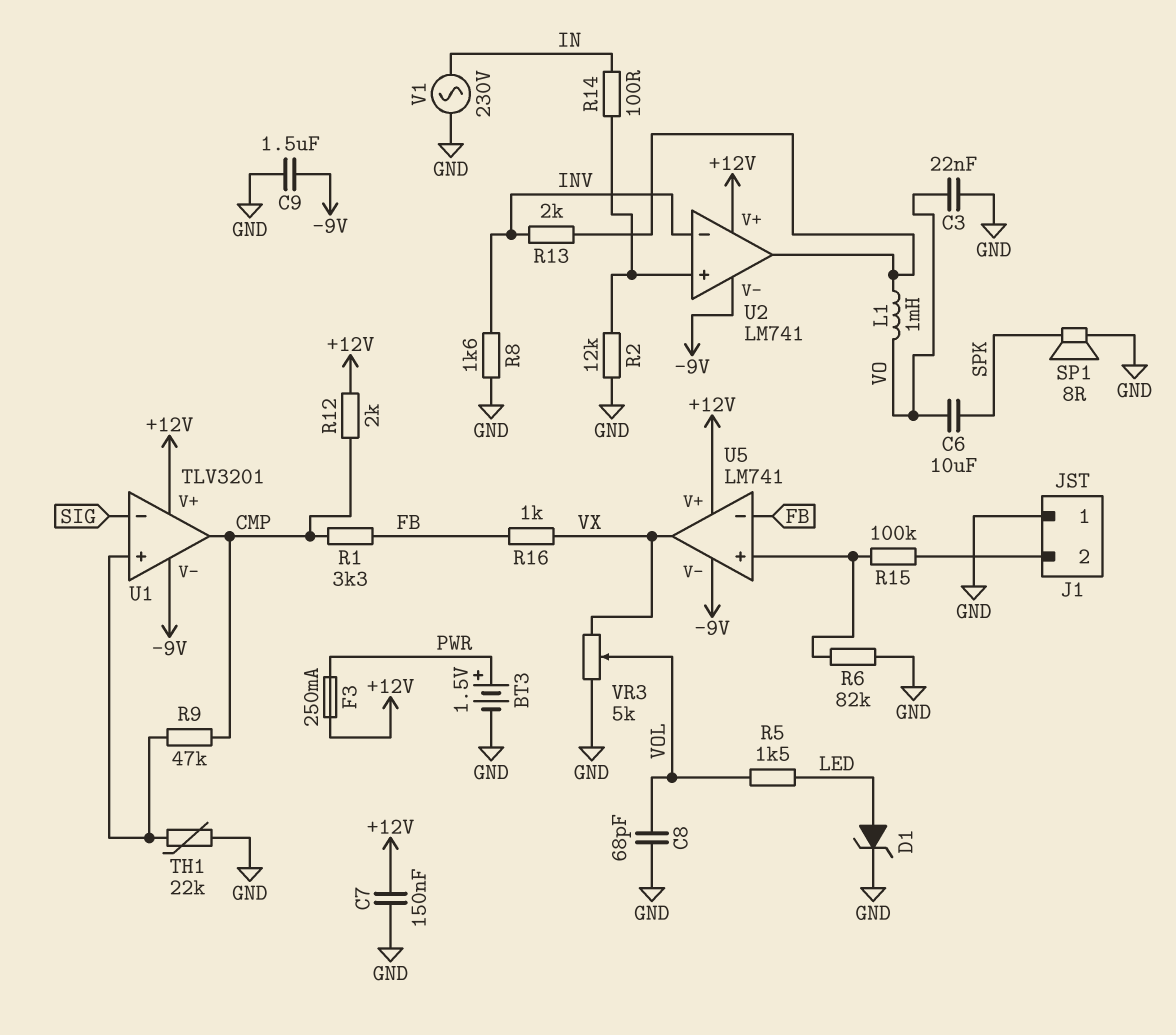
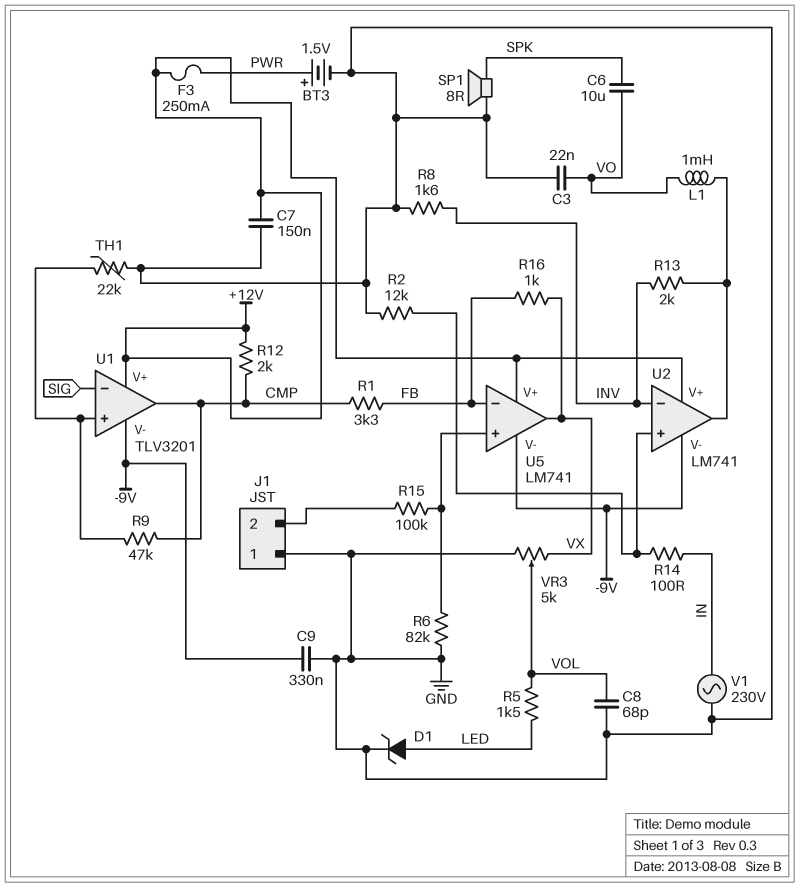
C9: 1.5uF (-9V, GND) -> 330nF (-9V, GND)

